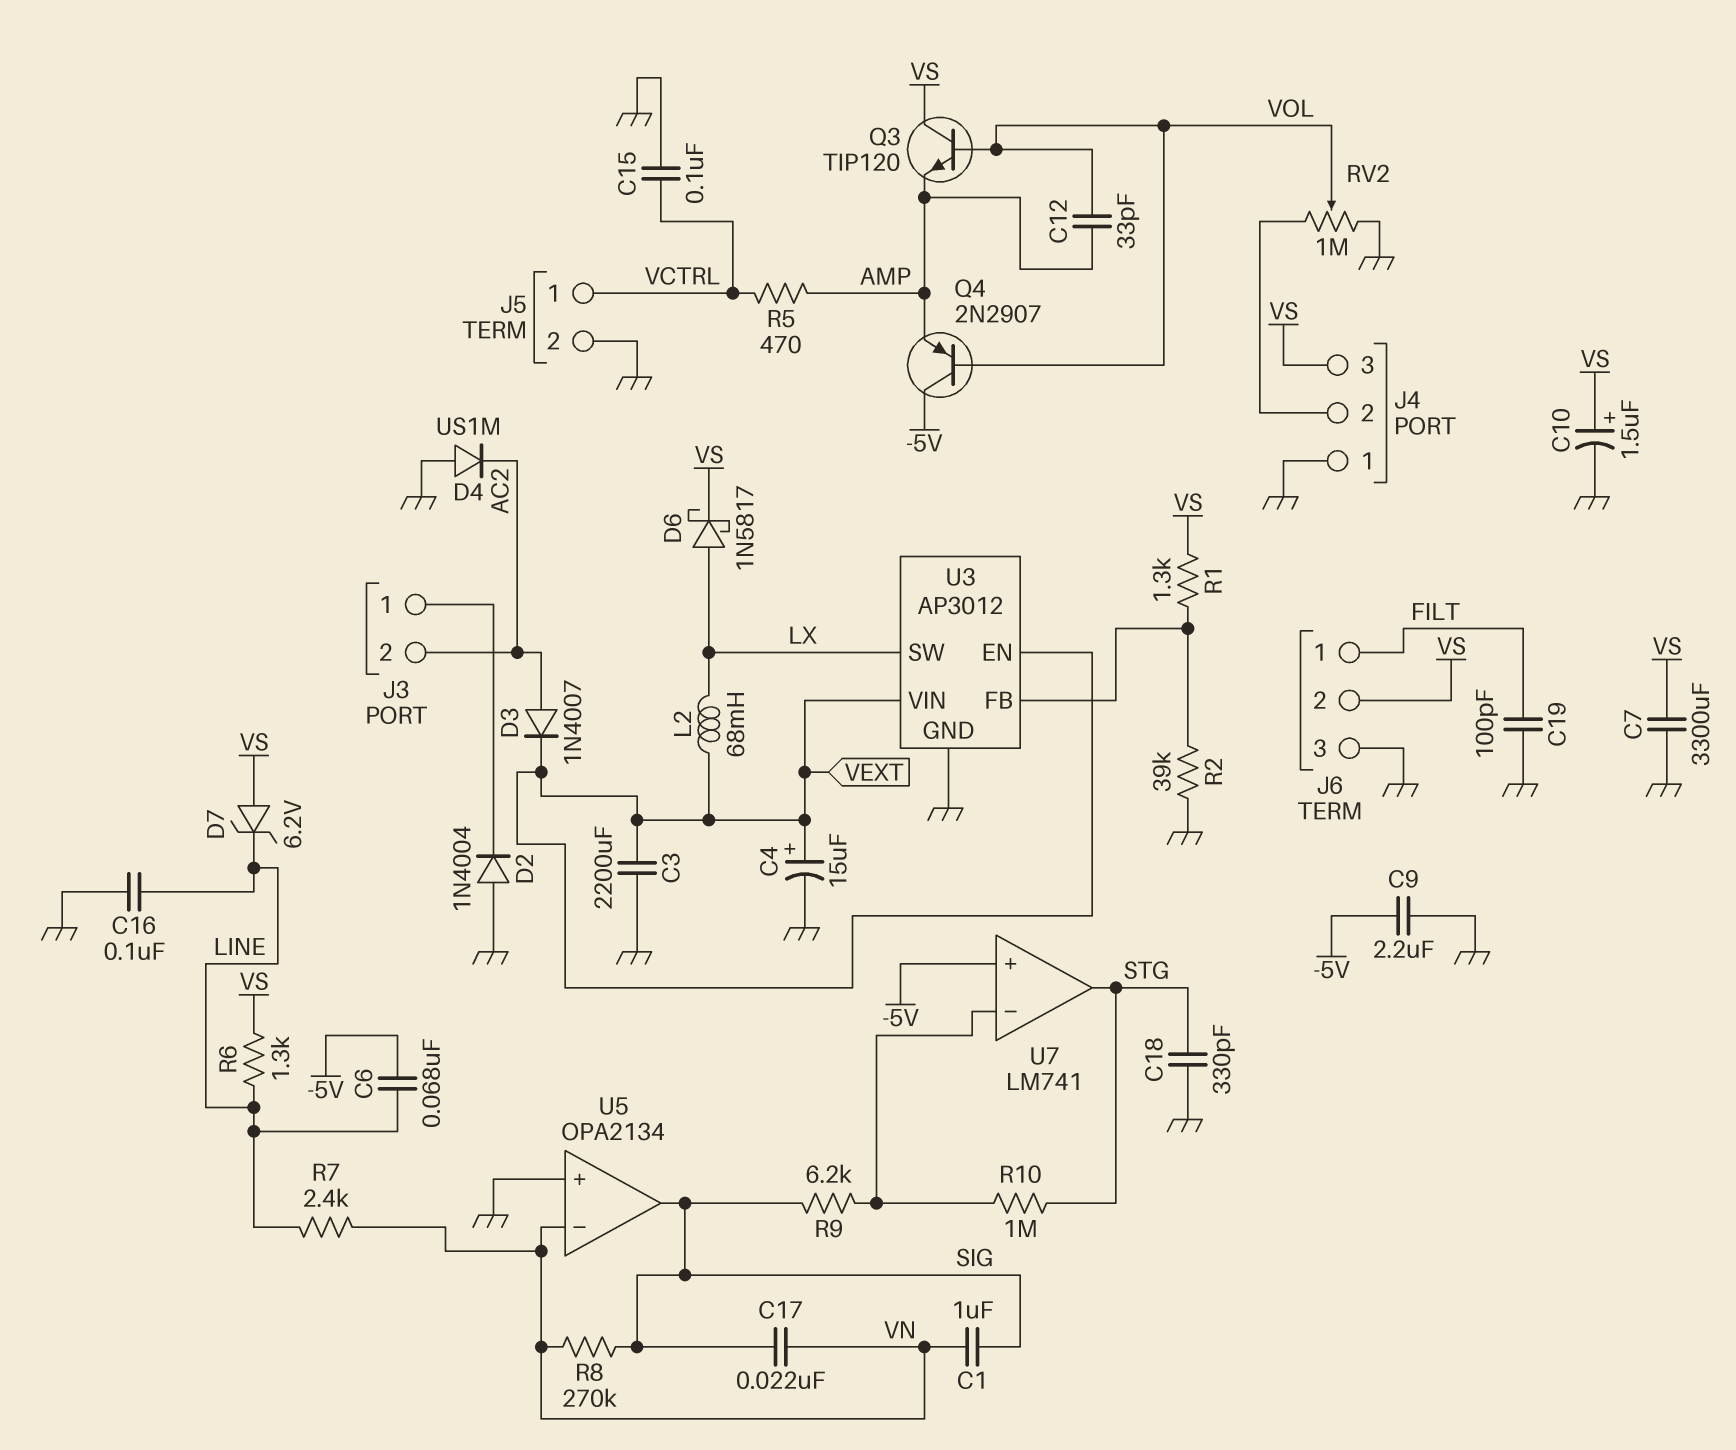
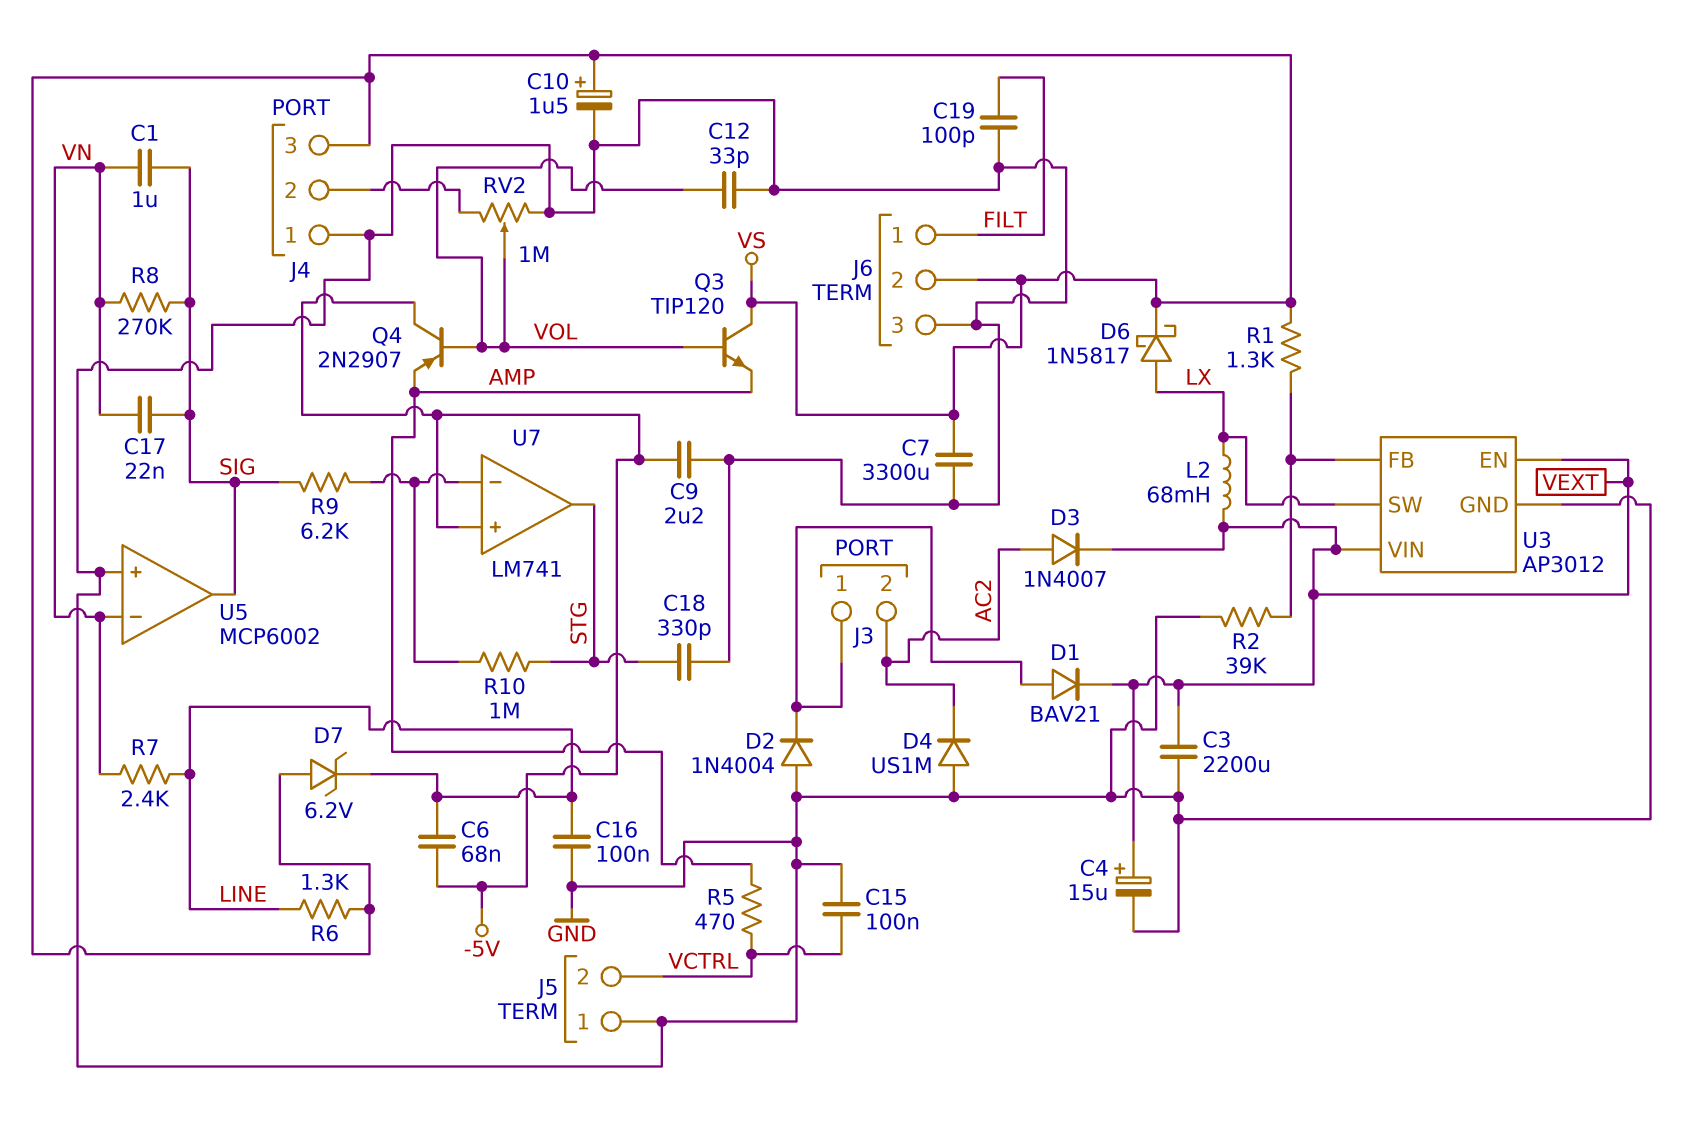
C12: 33pF (AMP, VOL) -> 33pF (GND, VOL)
D1: none -> diode BAV21 (A J3/1, K VEXT)
J5 pin 1: VCTRL -> GND
J5 pin 2: GND -> VCTRL
U5: OPA2134 -> MCP6002

